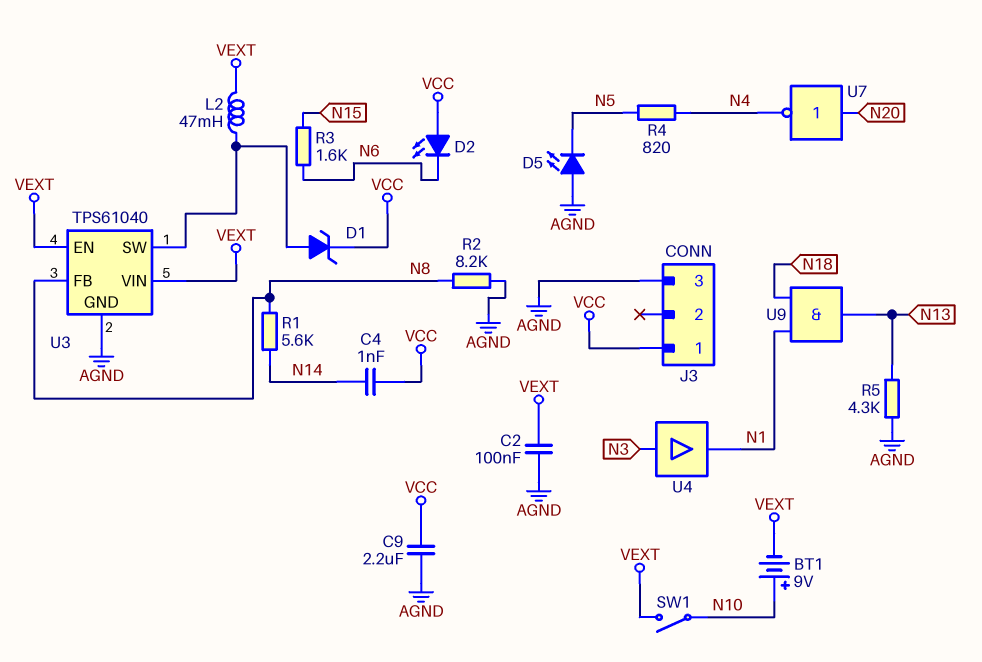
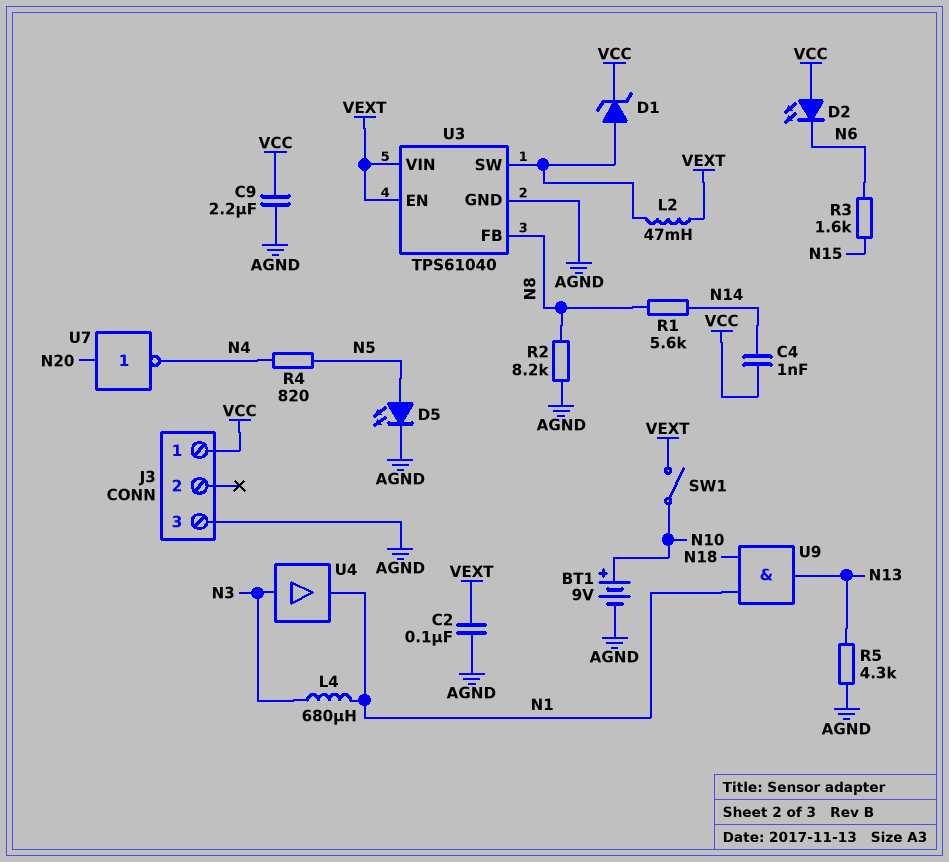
BT1: 9V (plus N10, minus VEXT) -> 9V (plus N10, minus AGND)
D5: LED (A AGND, K N5) -> LED (A N5, K AGND)
L4: none -> 680uH (N1, N3)

